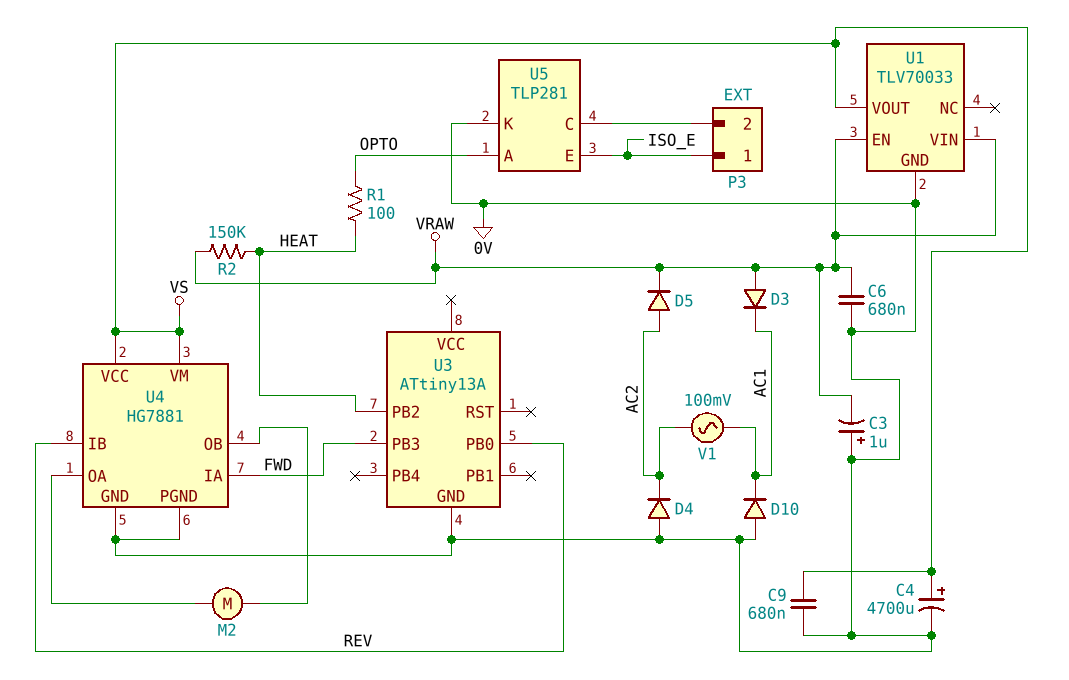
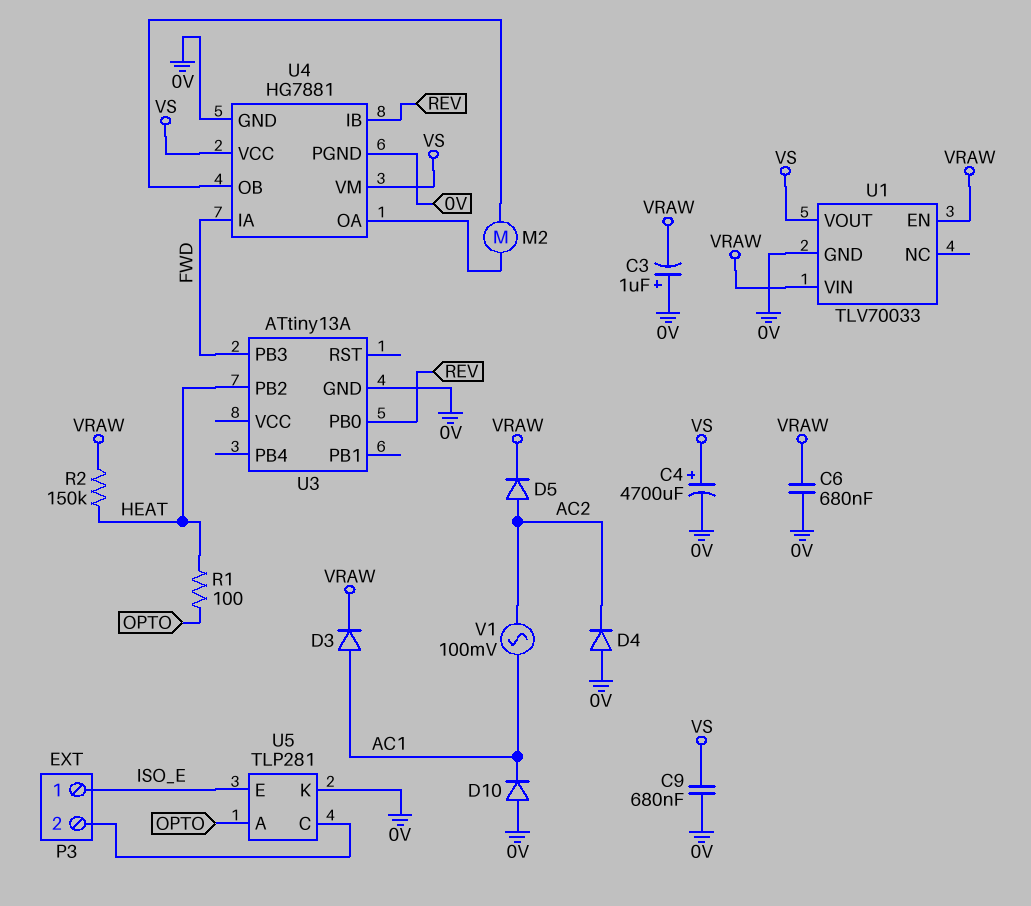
D3: diode (A VRAW, K AC1) -> diode (A AC1, K VRAW)

